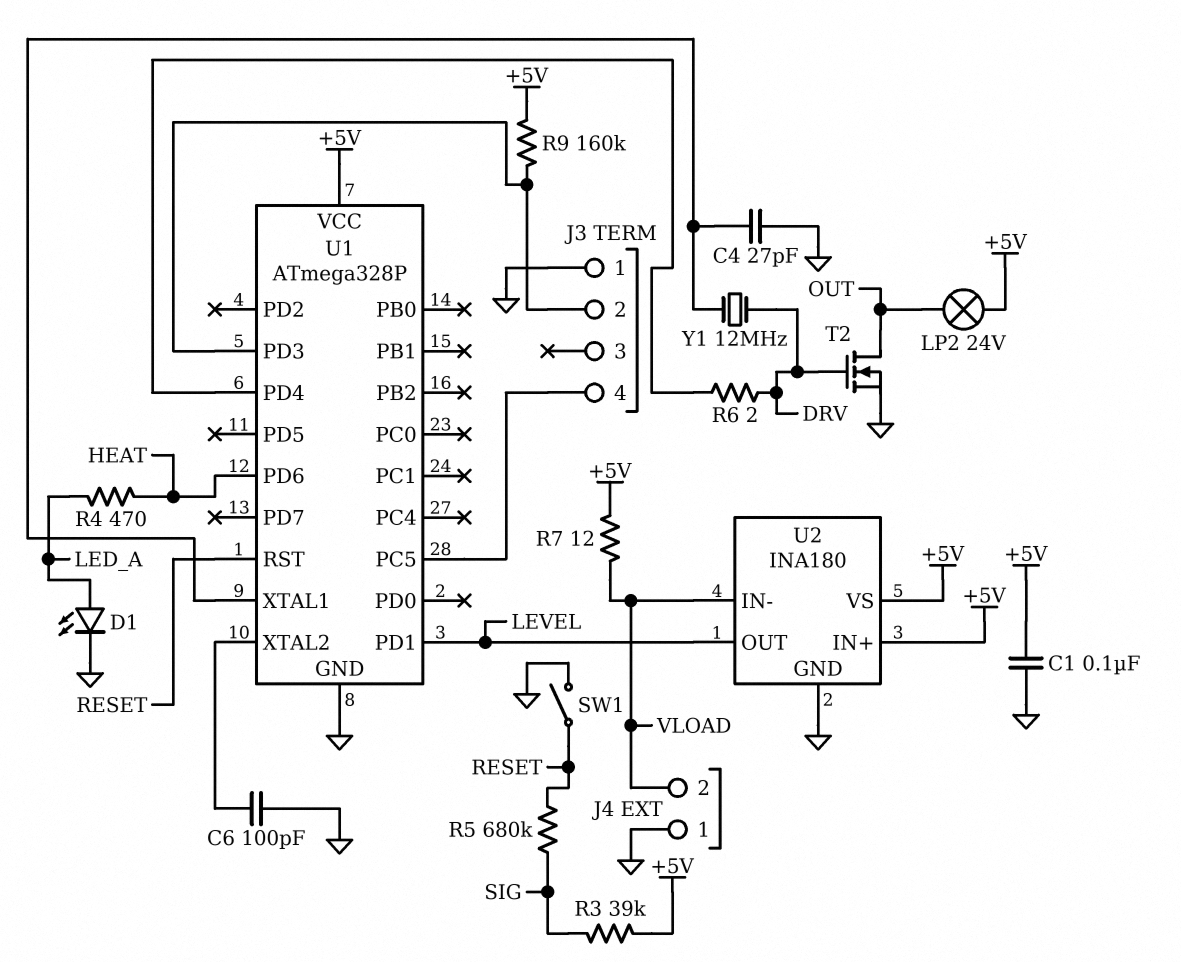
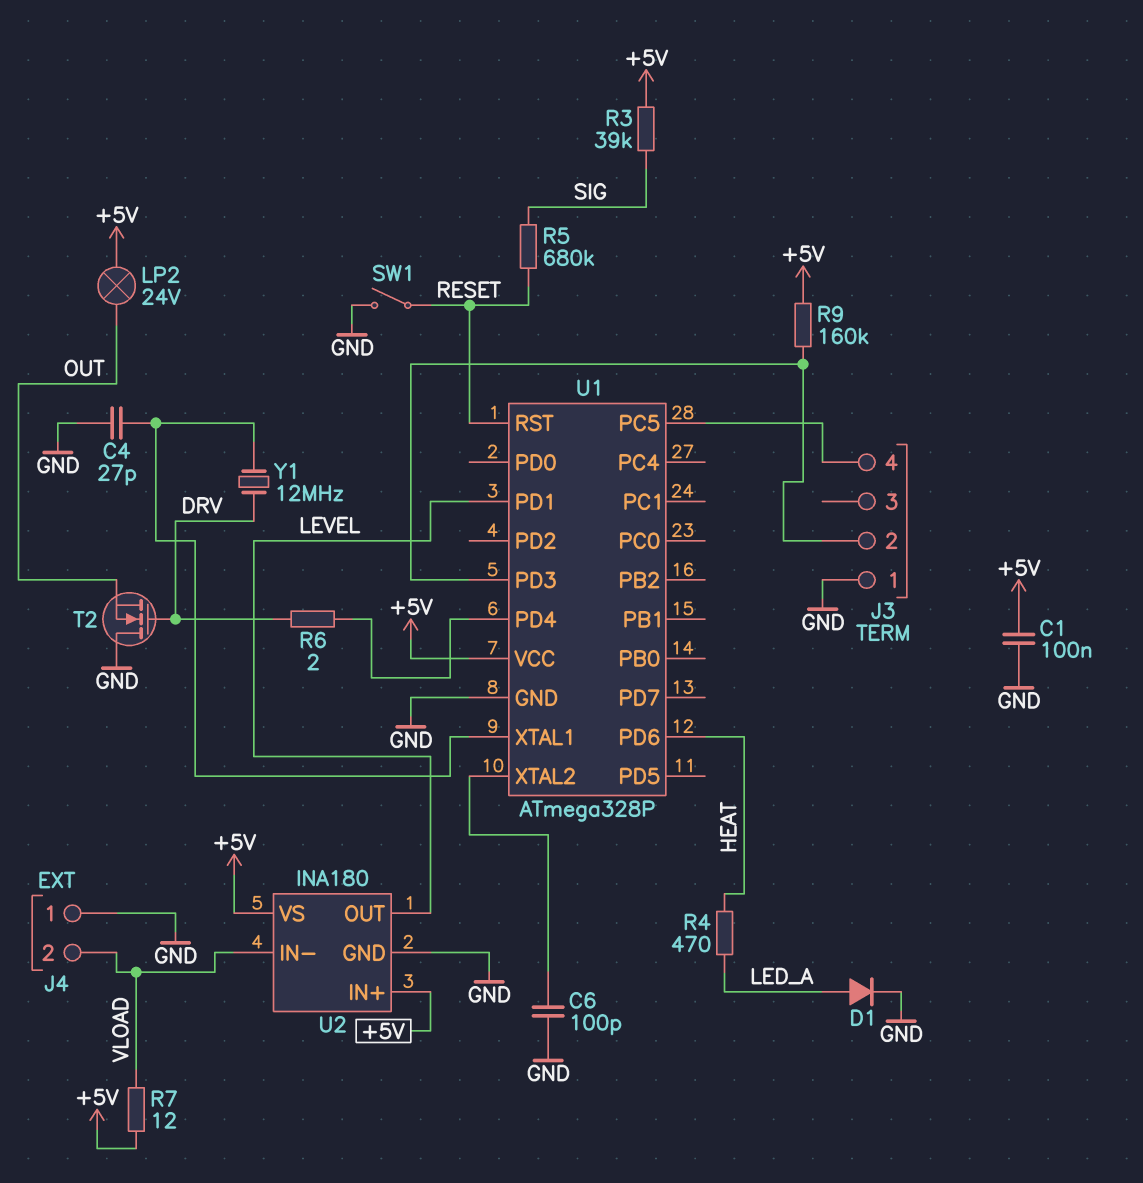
D1: LED (A LED_A, K GND) -> diode (A LED_A, K GND)
T2: NMOS (G DRV, D OUT, S GND) -> NMOS (G DRV, D GND, S OUT)

